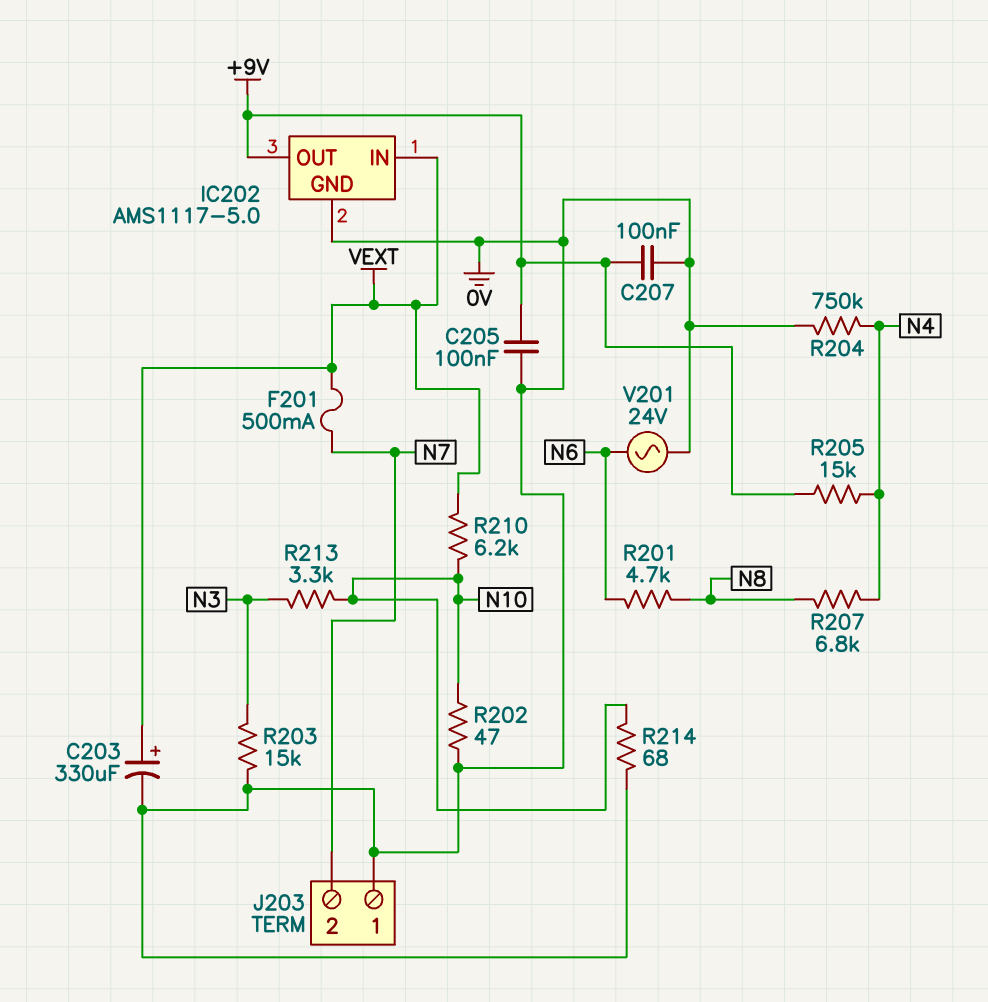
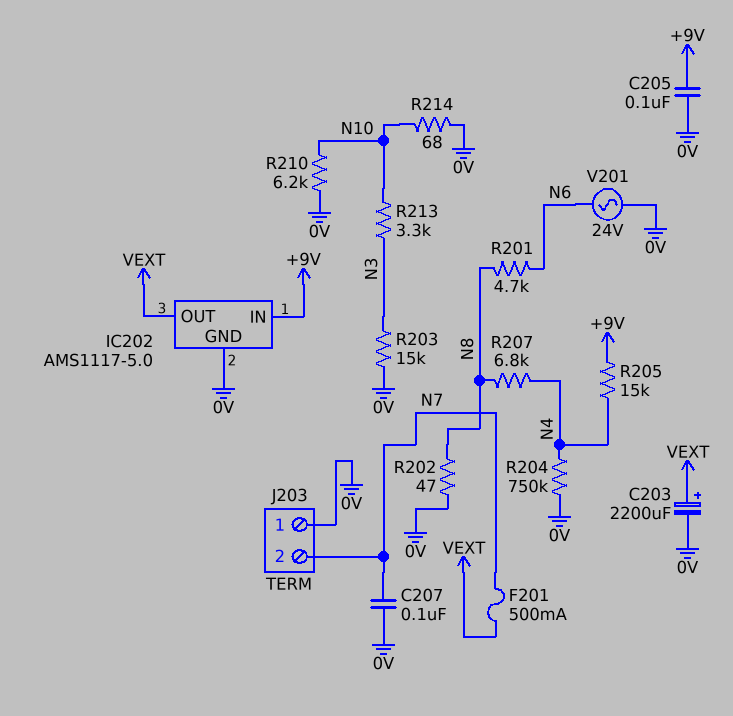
C203: 330uF (plus VEXT, minus 0V) -> 2200uF (plus VEXT, minus 0V)
C207: 100nF (+9V, 0V) -> 100nF (0V, N7)
IC202 pin IN: VEXT -> +9V
IC202 pin OUT: +9V -> VEXT
R202: 47 (0V, N10) -> 47 (0V, N8)
R210: 6.2k (N10, VEXT) -> 6.2k (0V, N10)

